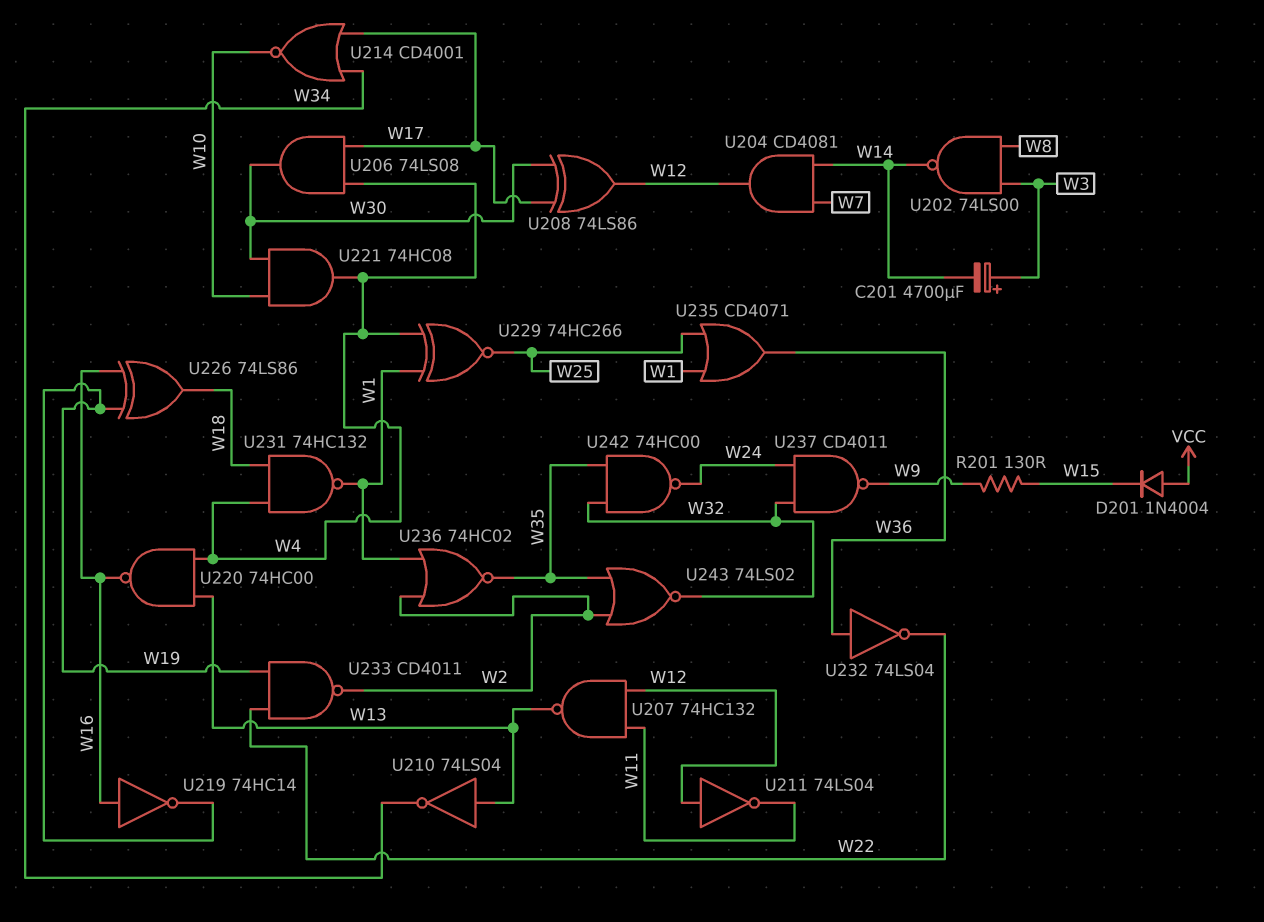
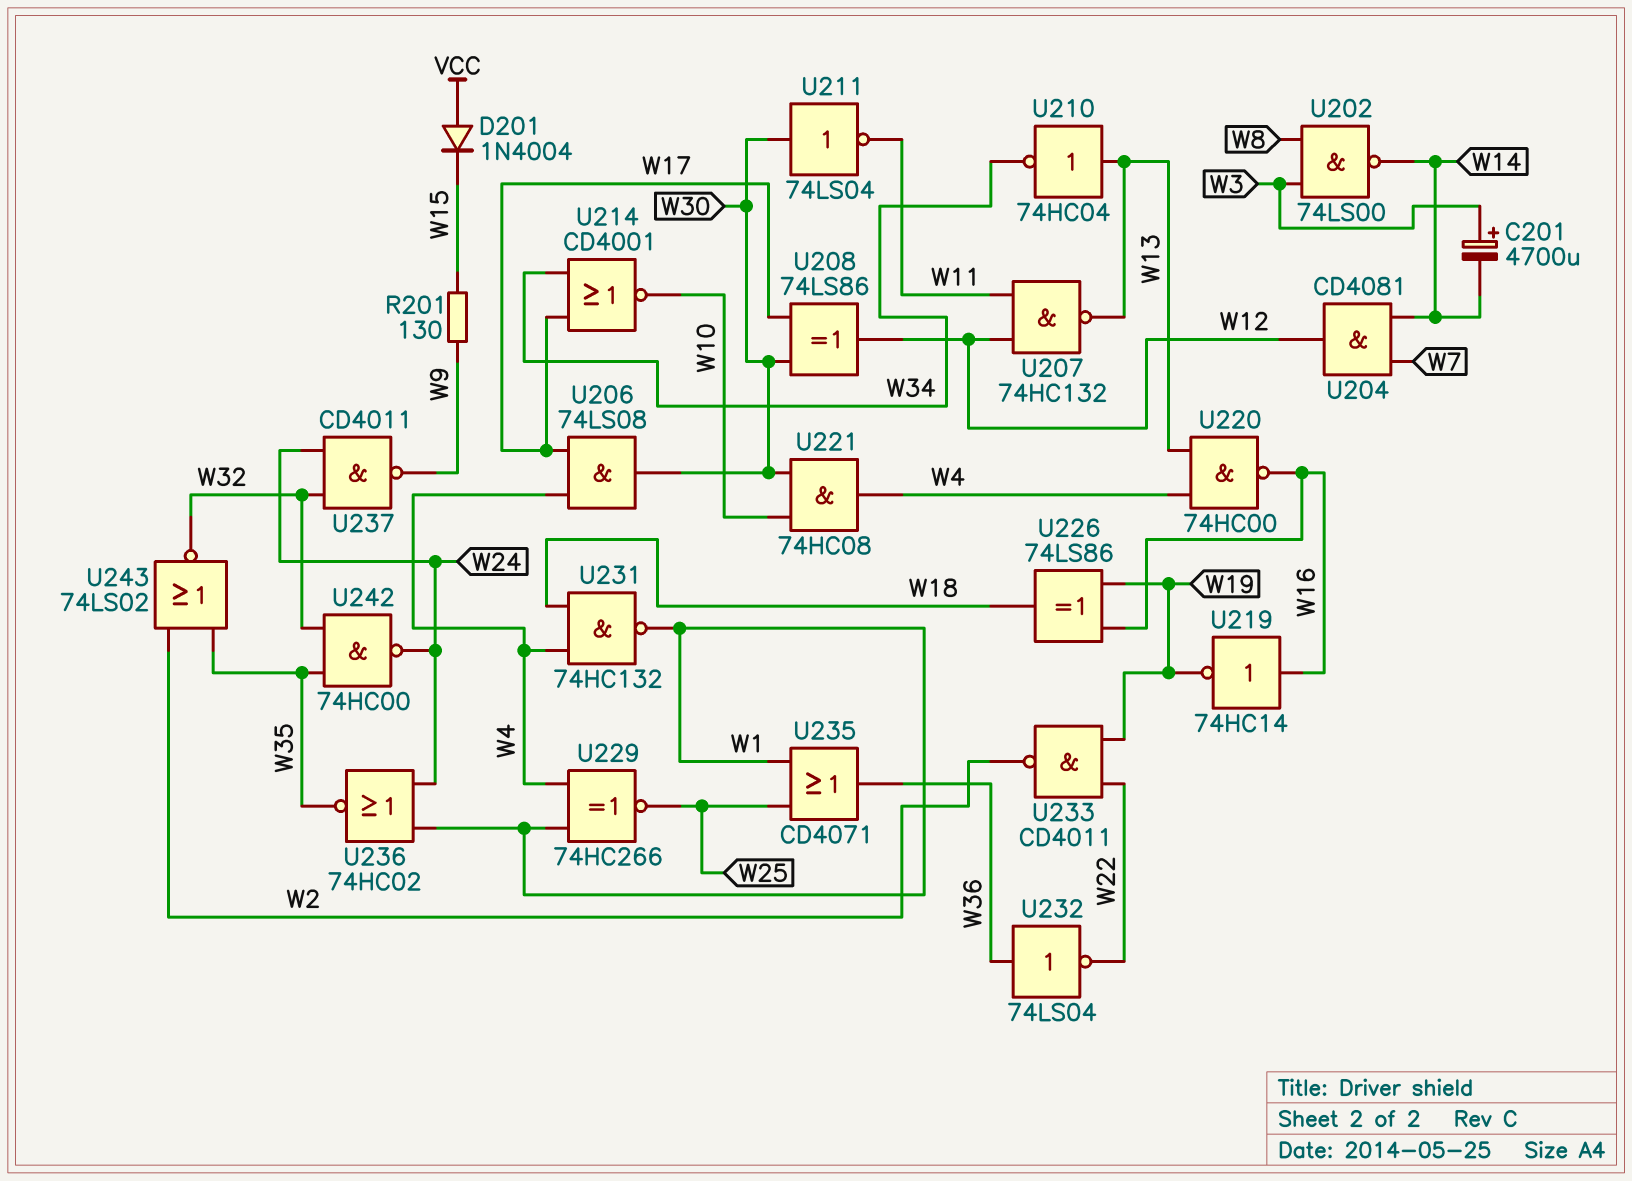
U210: NOT 74LS04 (in W13, out W34) -> NOT 74HC04 (in W13, out W34)
U211: NOT 74LS04 (in W12, out W11) -> NOT 74LS04 (in W30, out W11)
U236: NOR 74HC02 (in W1, in W2, out W35) -> NOR 74HC02 (in W1, in W24, out W35)

